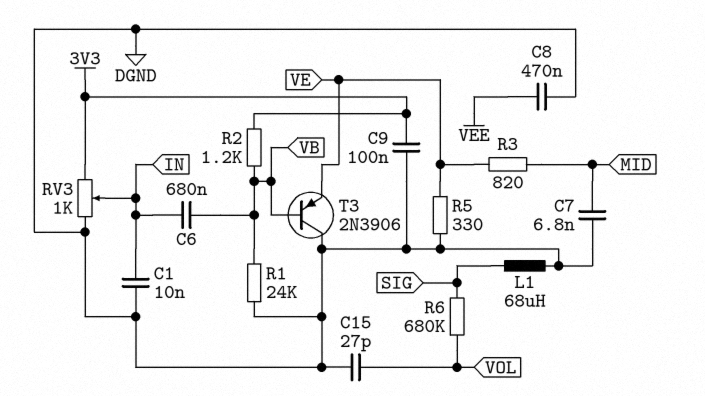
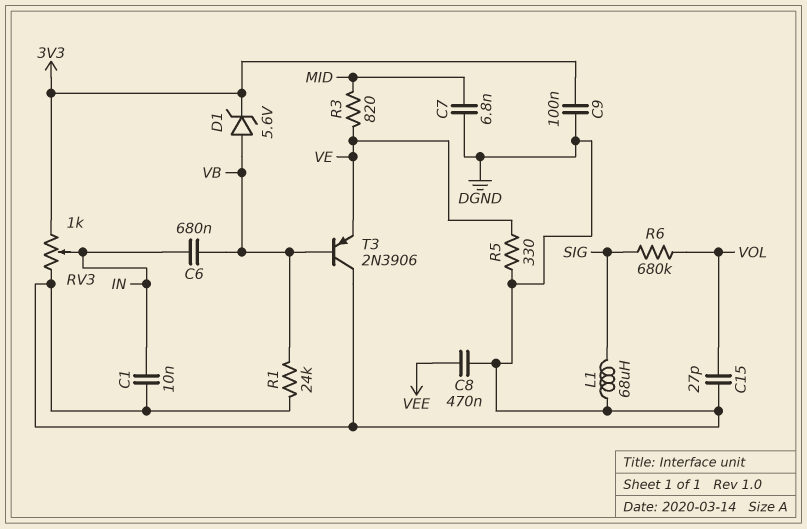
D1: none -> zener 5.6V (A VB, K 3V3)
R2: 1.2k (3V3, VB) -> none

